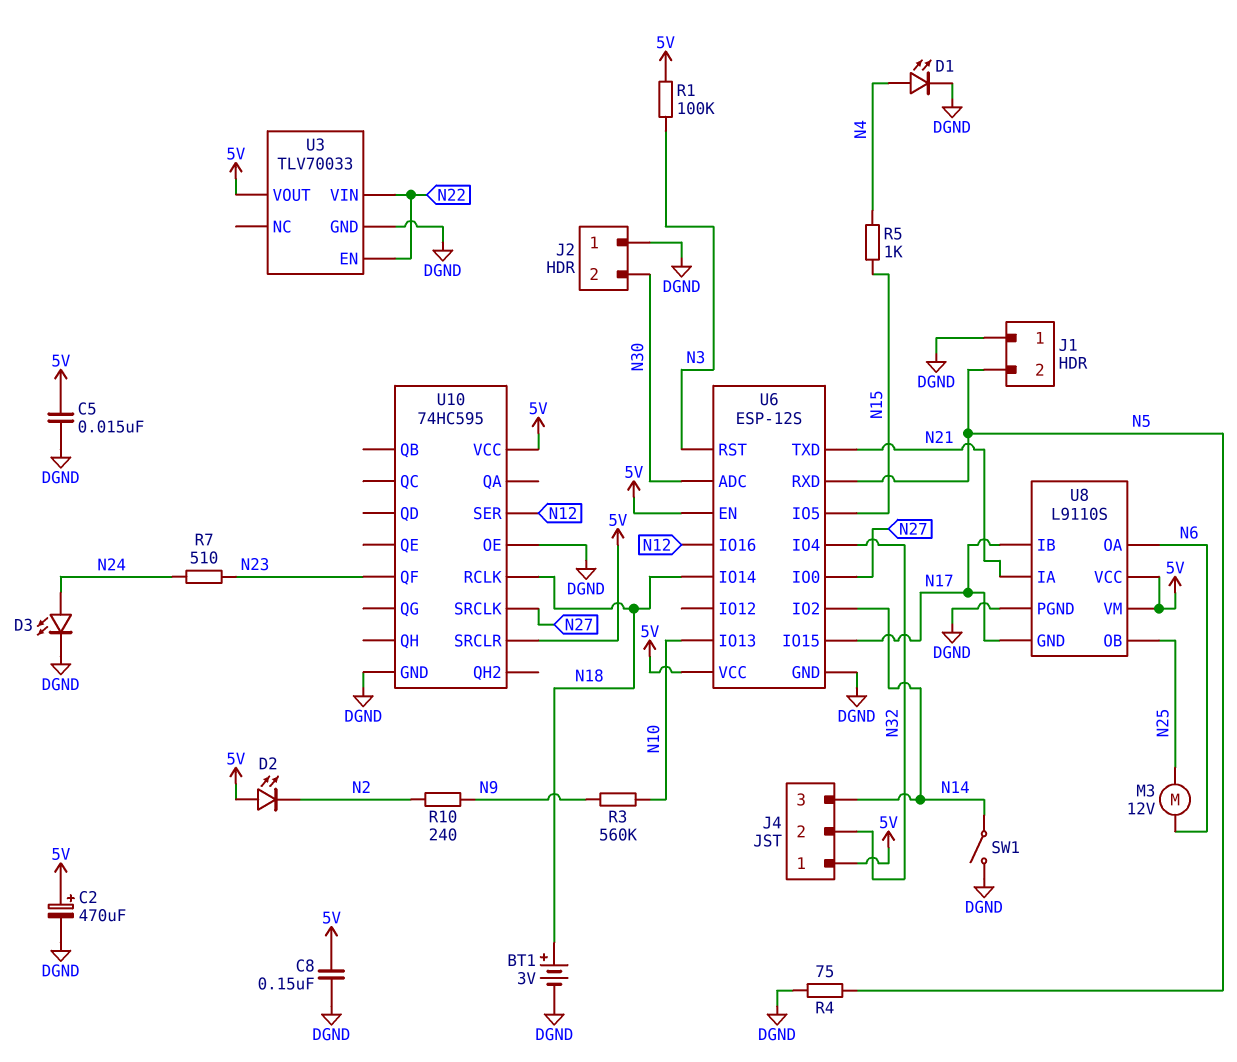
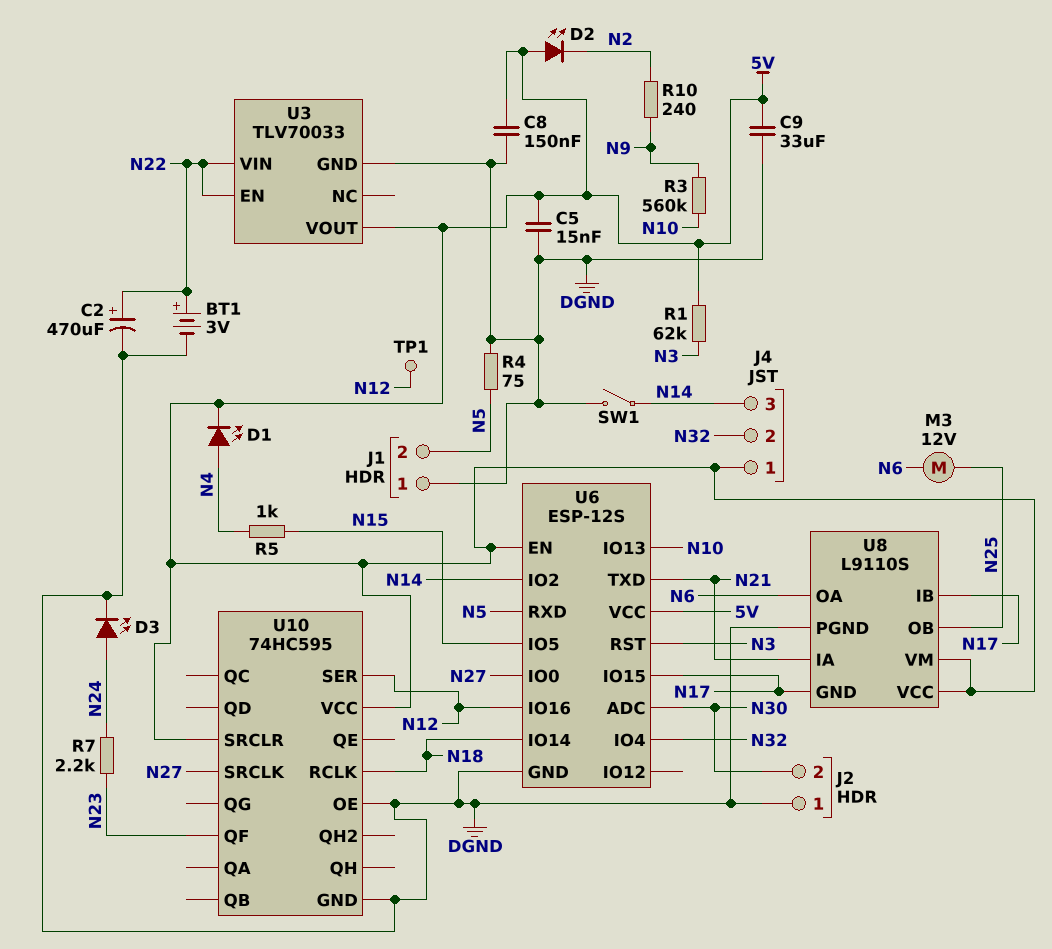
BT1: 3V (plus N18, minus DGND) -> 3V (plus N22, minus DGND)
C2: 470uF (plus 5V, minus DGND) -> 470uF (plus N22, minus DGND)
C9: none -> 33uF (5V, DGND)
D1: LED (A N4, K DGND) -> LED (A N4, K 5V)
R1: 100k (5V, N3) -> 62k (5V, N3)
R7: 510 (N23, N24) -> 2.2k (N23, N24)
TP1: none -> test point (N12)

